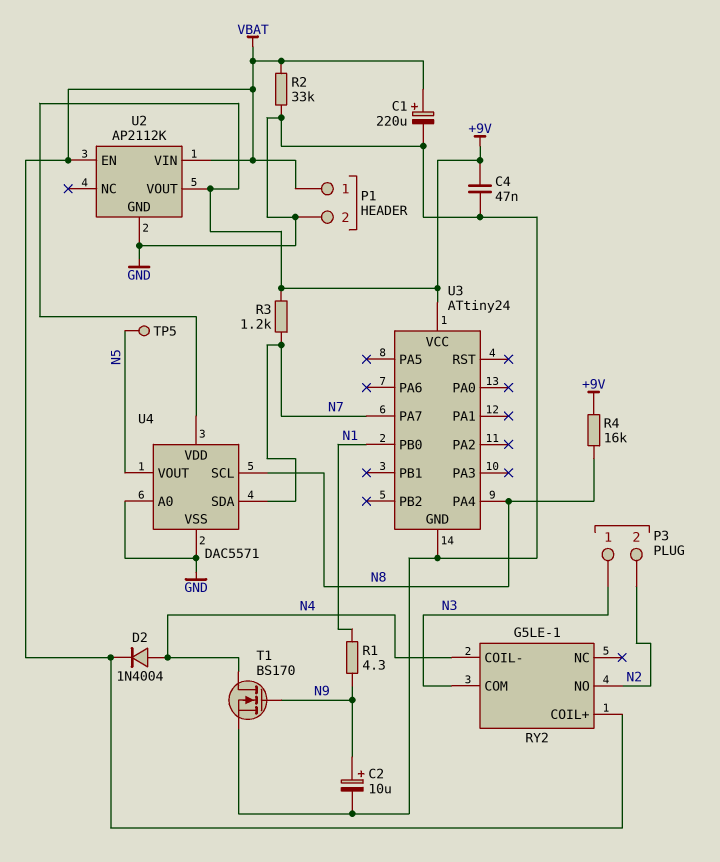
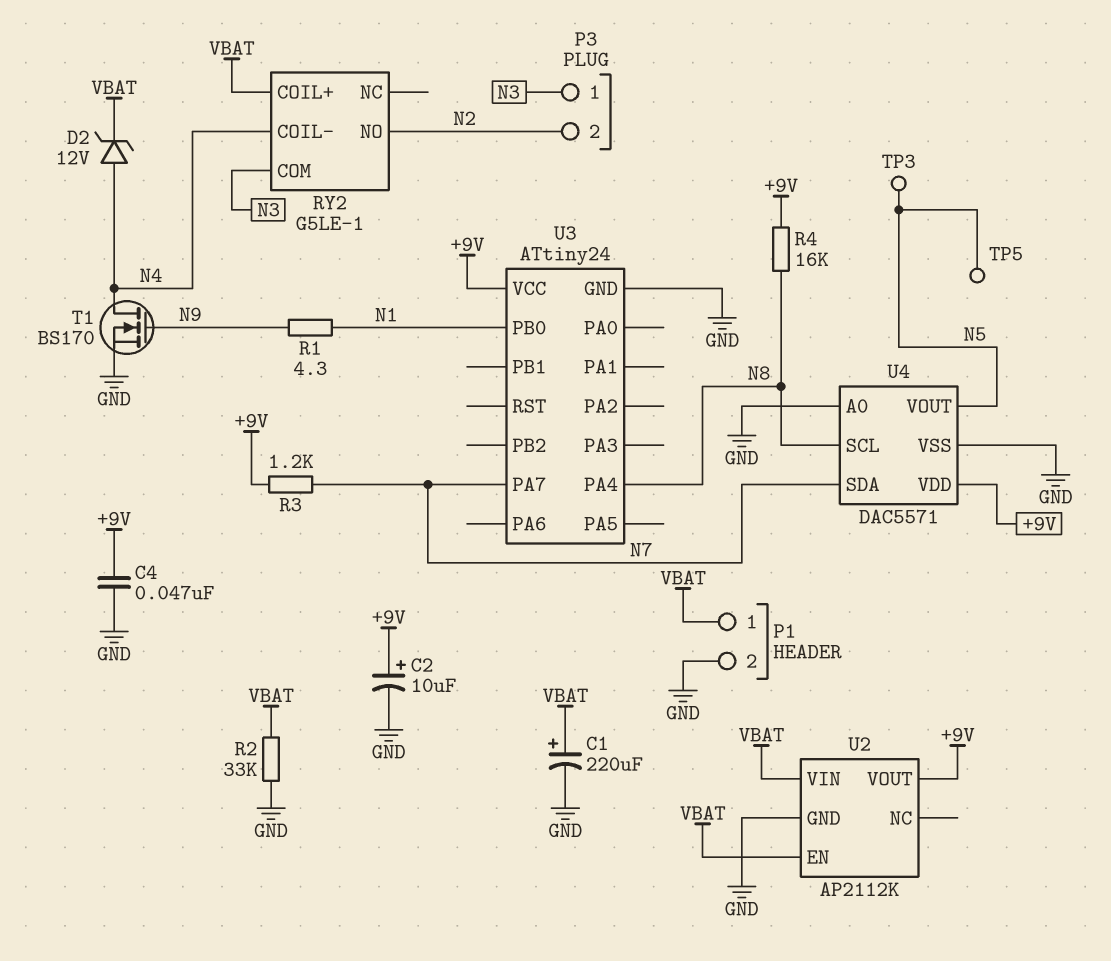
C2: 10uF (plus N9, minus GND) -> 10uF (plus +9V, minus GND)
D2: diode 1N4004 (A N4, K VBAT) -> zener 12V (A N4, K VBAT)
TP3: none -> test point (N5)

